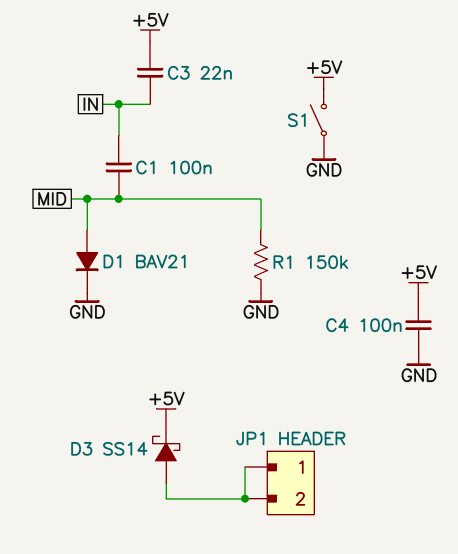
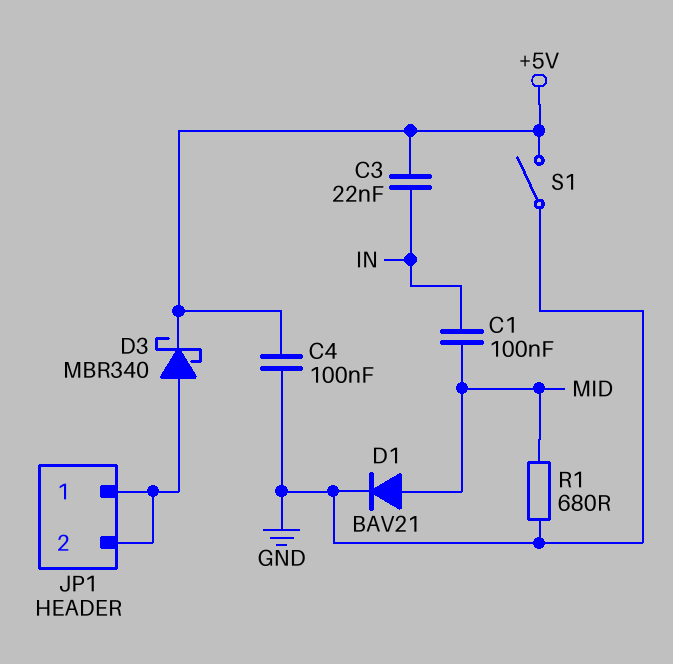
D3: schottky SS14 (A JP1/1, K +5V) -> schottky MBR340 (A JP1/1, K +5V)
R1: 150k (GND, MID) -> 680 (GND, MID)

